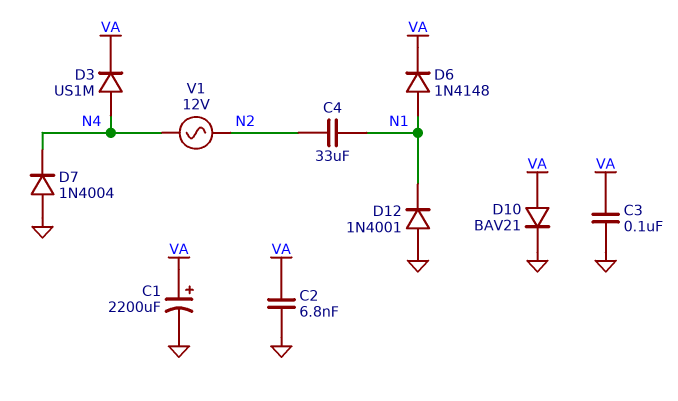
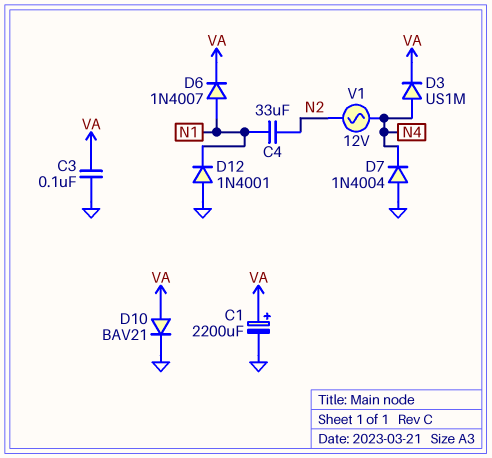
C2: 6.8nF (GND, VA) -> none
D6: diode 1N4148 (A N1, K VA) -> diode 1N4007 (A N1, K VA)

